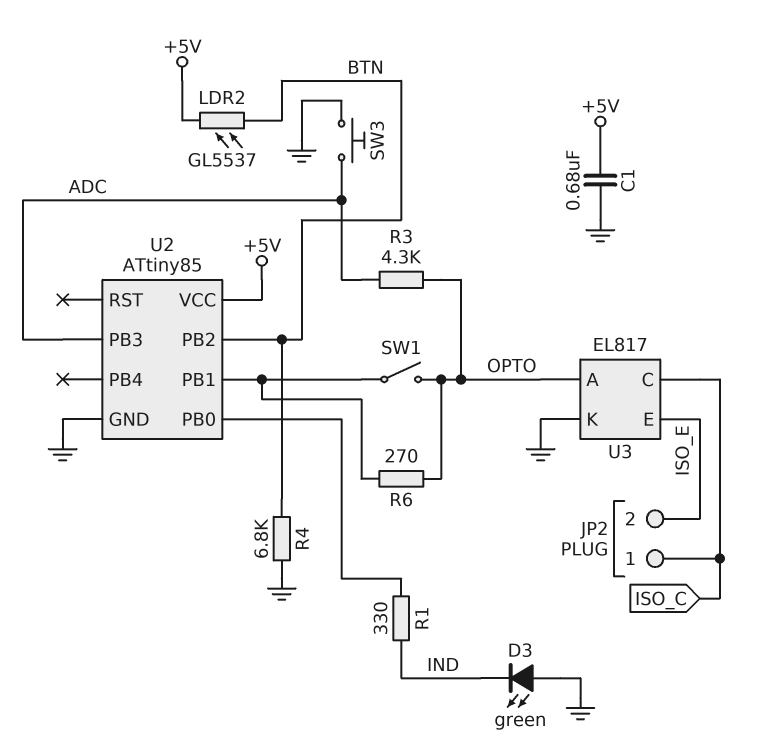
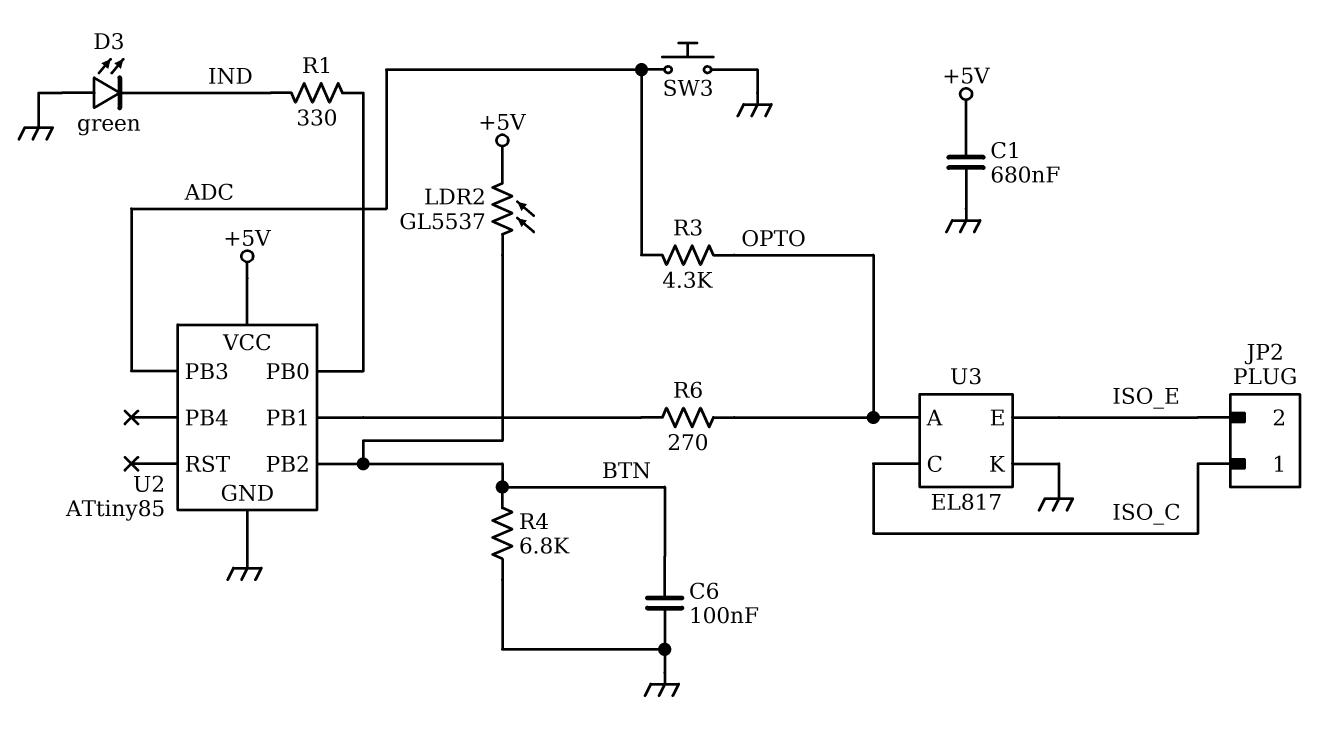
C6: none -> 100nF (BTN, GND)
SW1: switch (OPTO, U2/PB1) -> none

